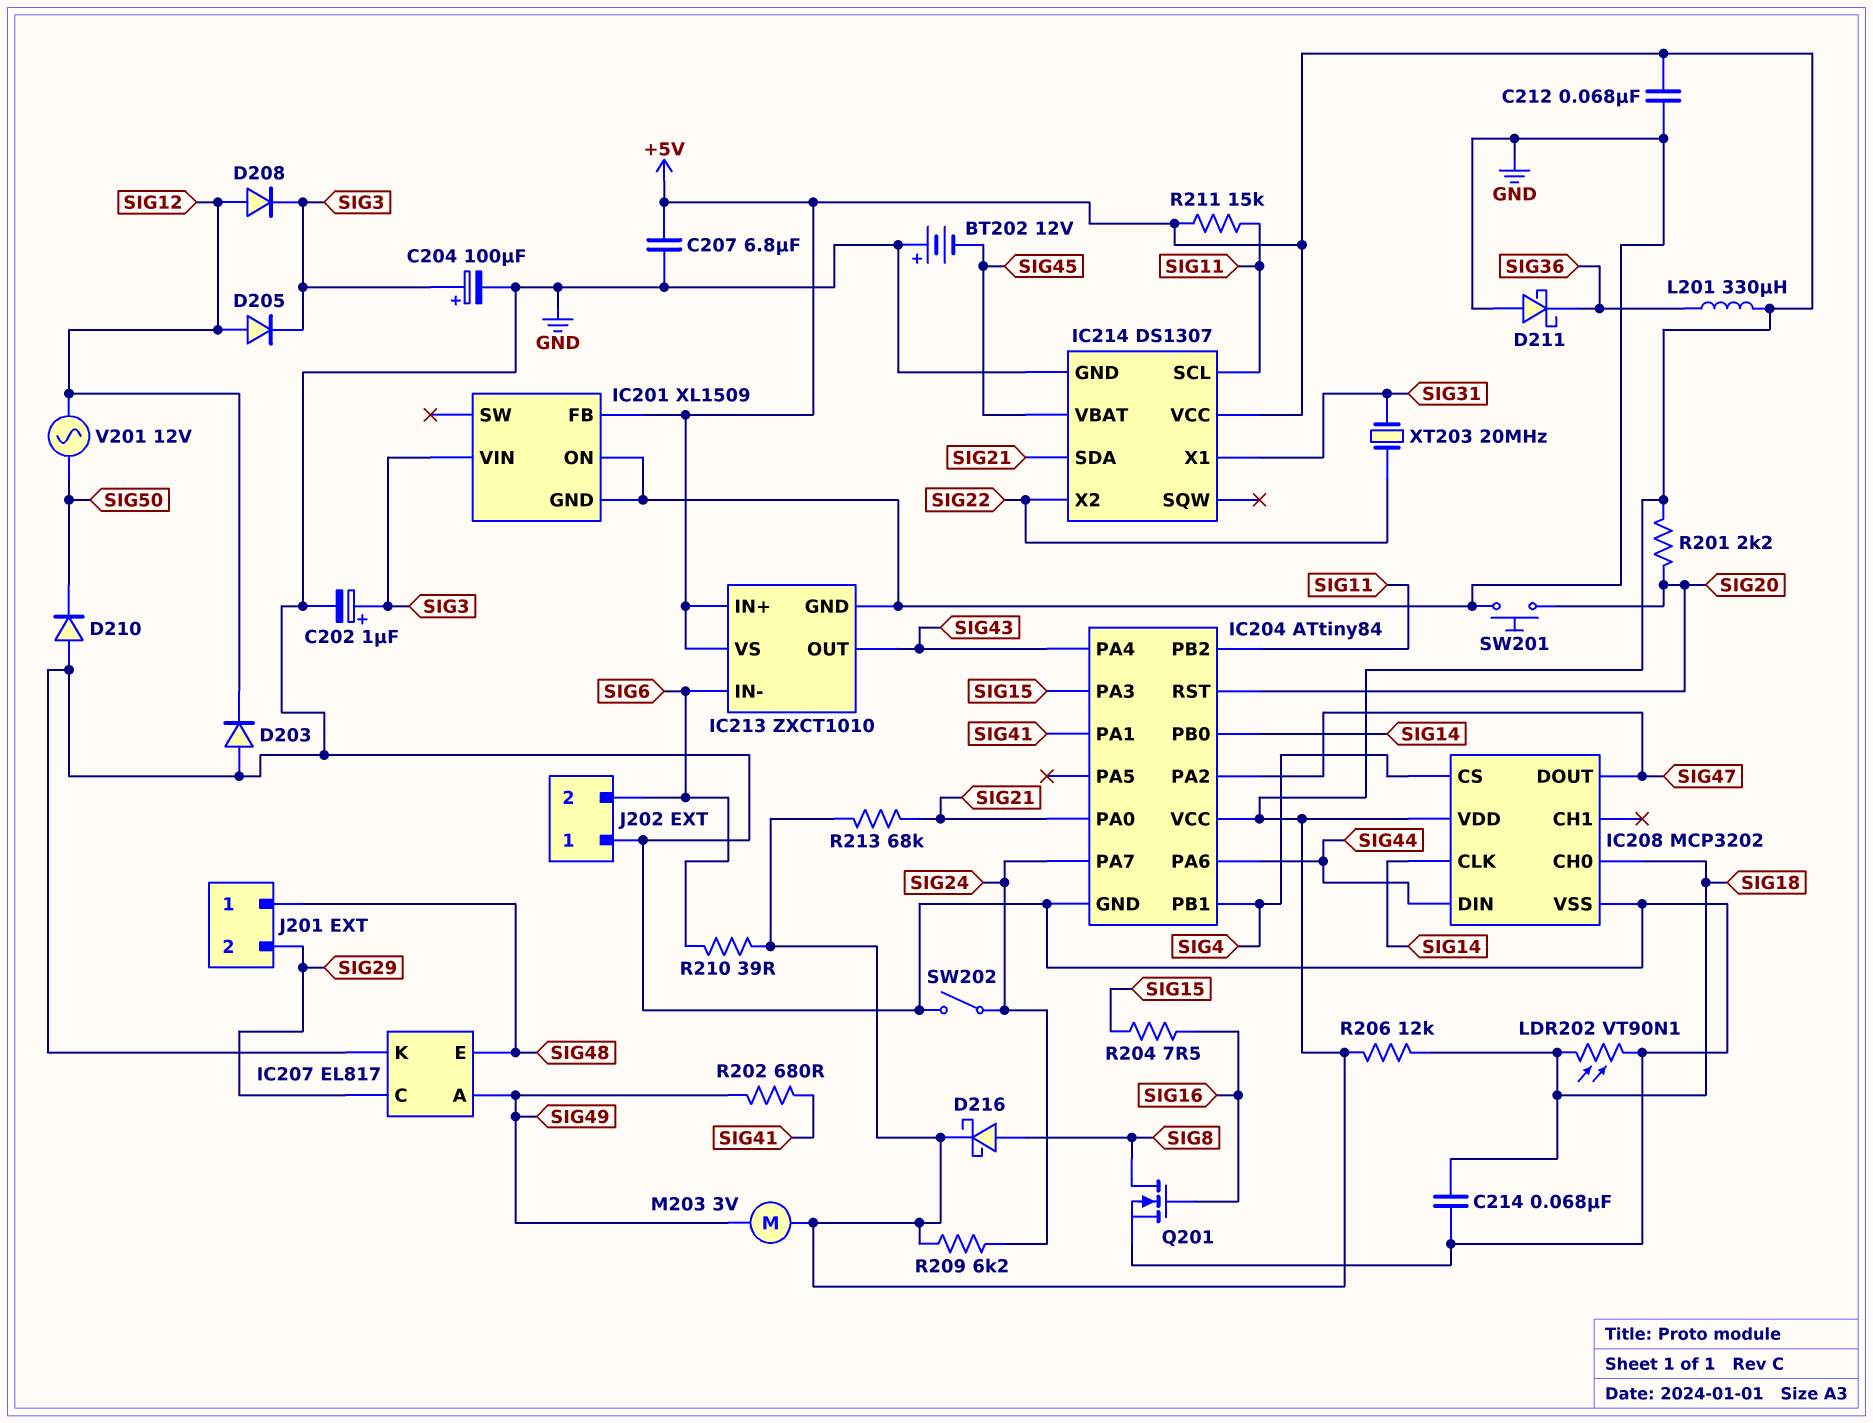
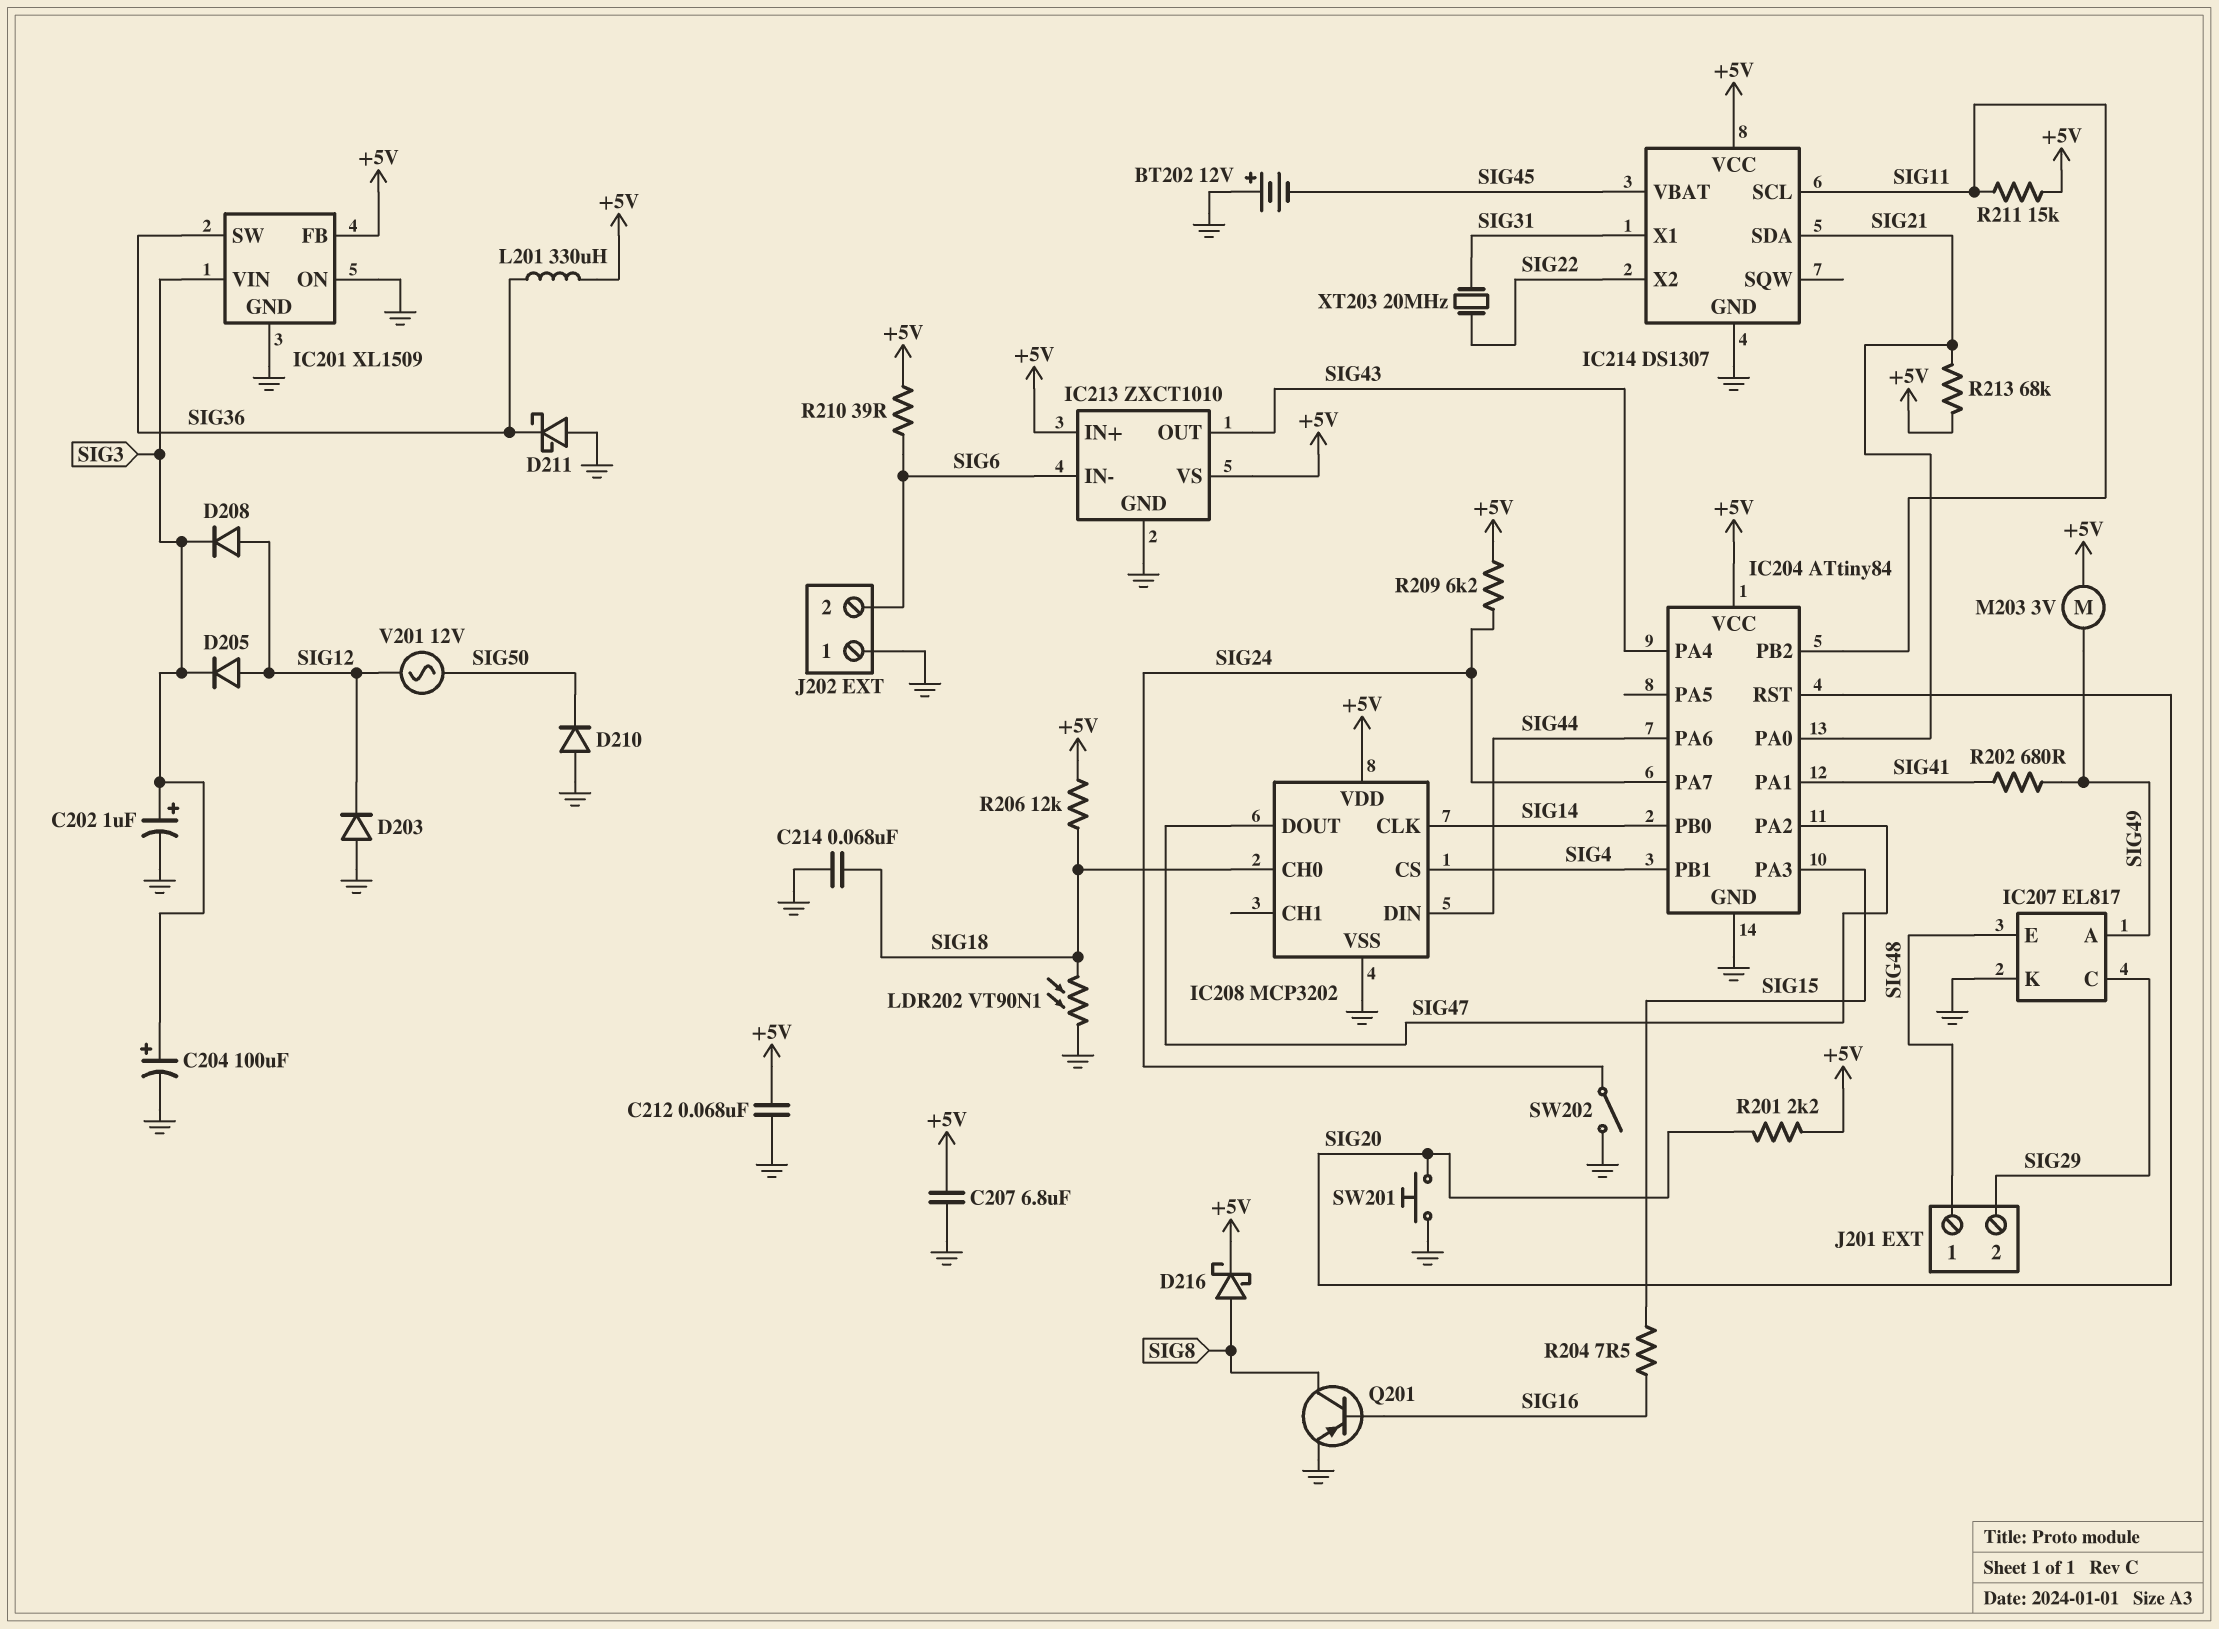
IC201 pin SW: none -> SIG36
Q201: NMOS (G SIG16, D SIG8, S GND) -> PNP (B SIG16, C SIG8, E GND)

